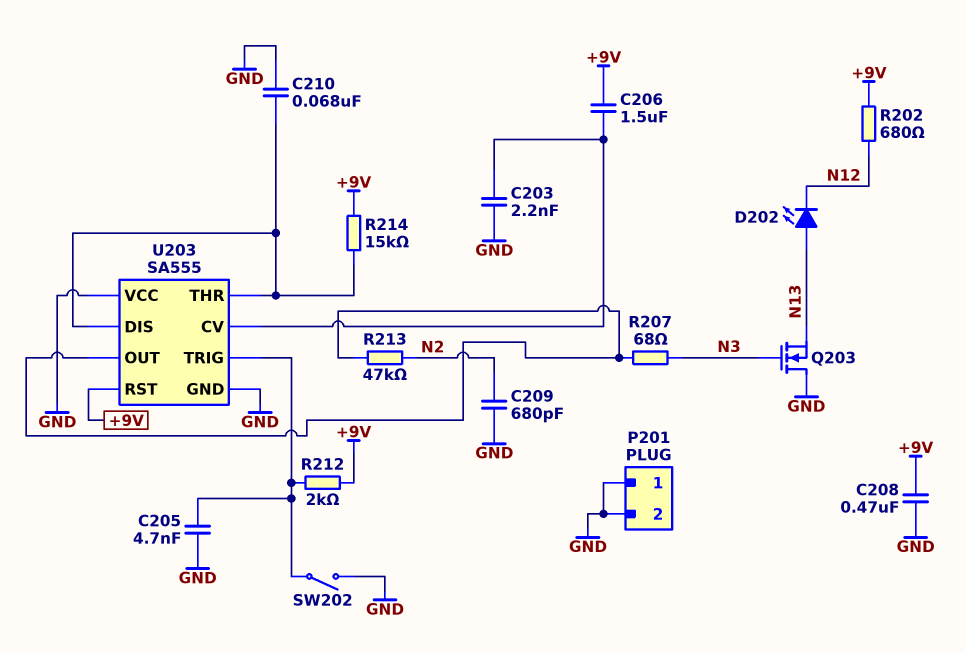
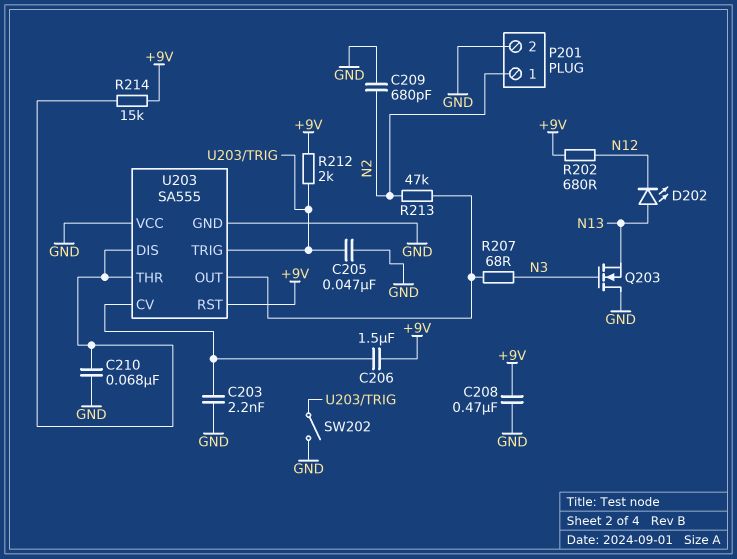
C205: 4.7nF (GND, U203/TRIG) -> 47nF (GND, U203/TRIG)
P201 pin 1: GND -> N2

